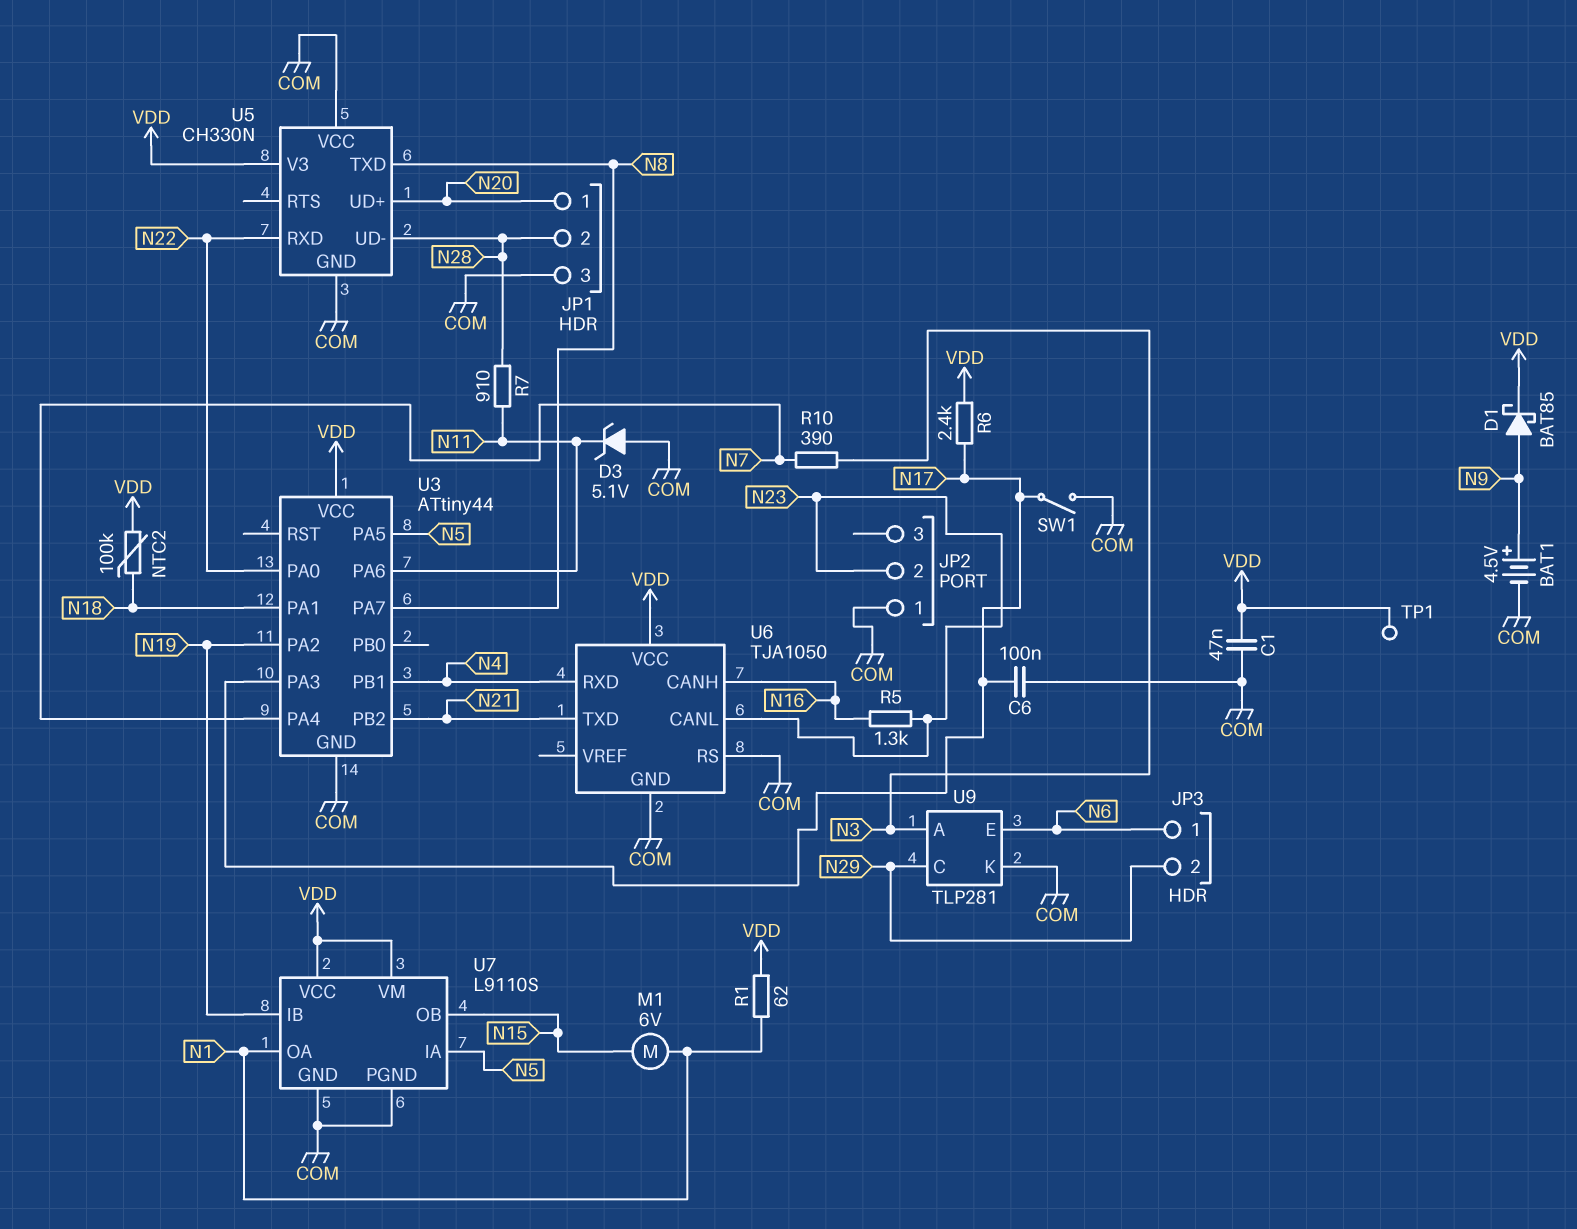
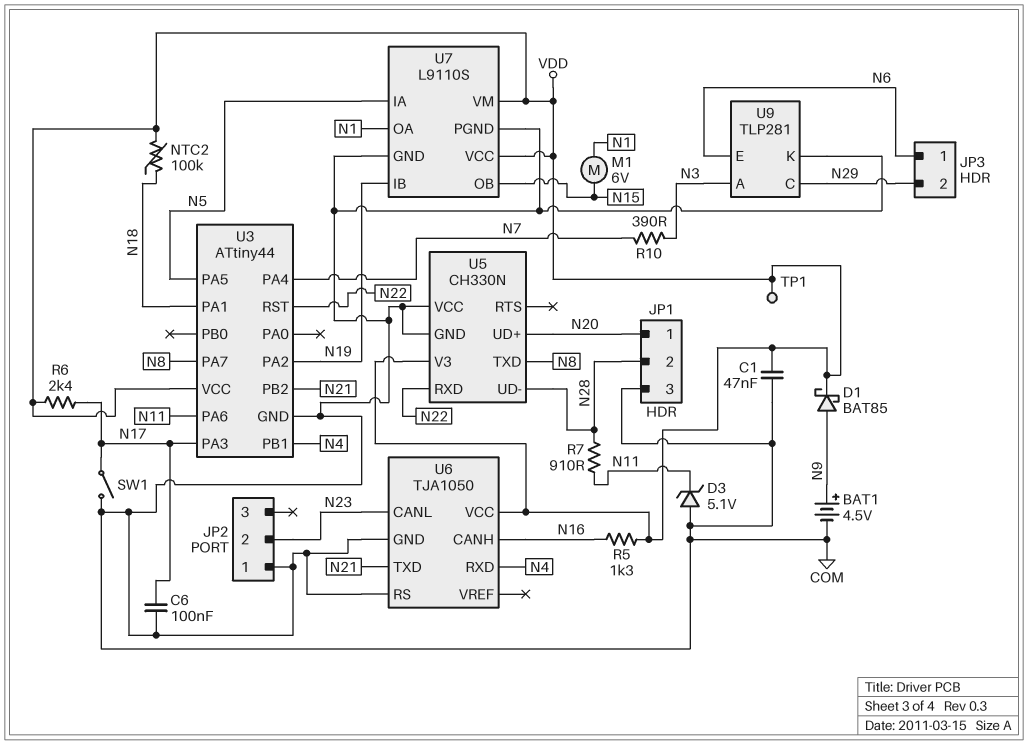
R1: 62 (N1, VDD) -> none
R5: 1.3k (N16, N23) -> 1.3k (N16, VDD)
U3 pin PA0: N22 -> none
U3 pin RST: none -> N22

